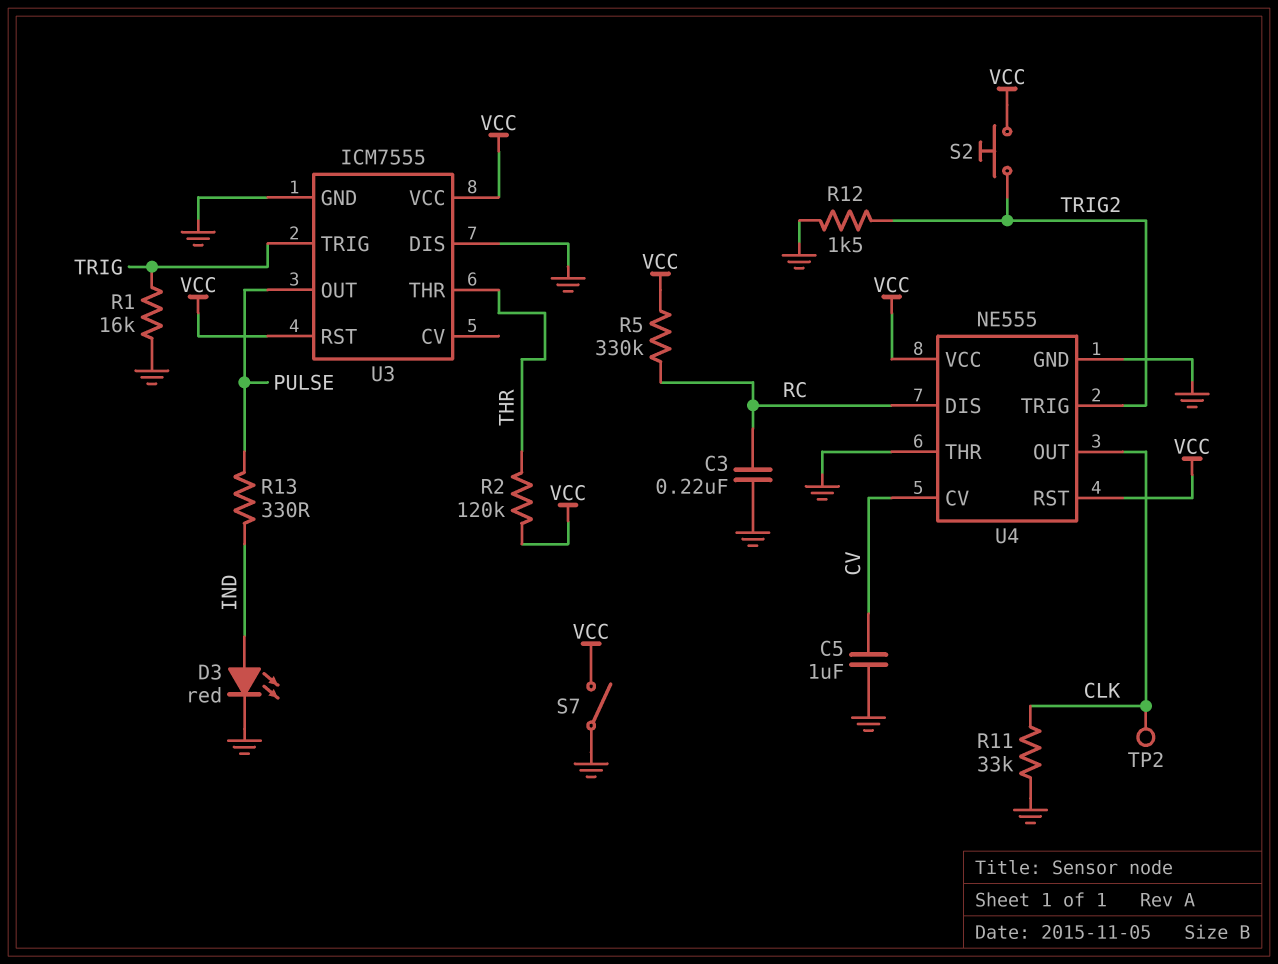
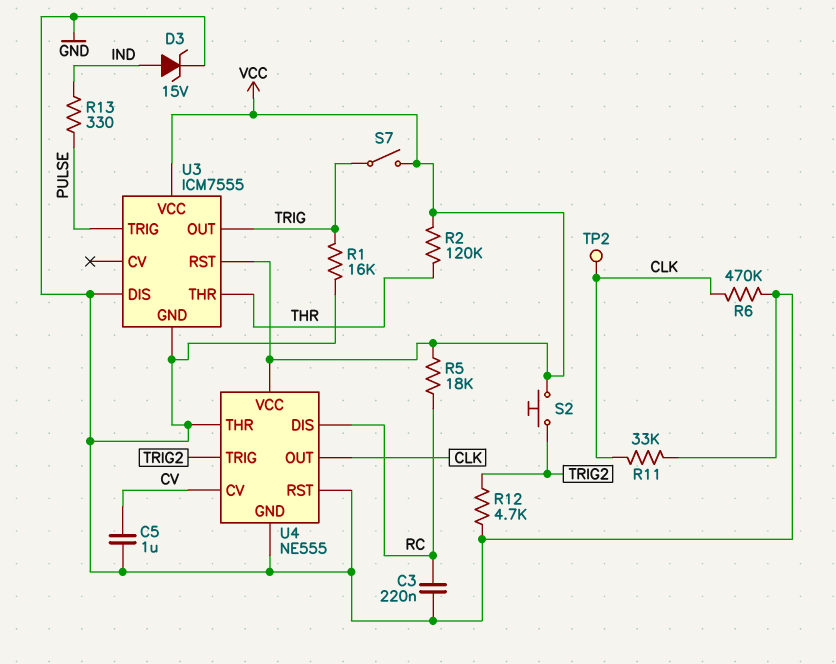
D3: LED red (A IND, K GND) -> zener 15V (A IND, K GND)
R5: 330k (RC, VCC) -> 18k (RC, VCC)
R6: none -> 470k (CLK, GND)
R12: 1.5k (GND, TRIG2) -> 4.7k (GND, TRIG2)
S7: switch (GND, VCC) -> switch (TRIG, VCC)
U3 pin OUT: PULSE -> TRIG
U3 pin TRIG: TRIG -> PULSE
U4 pin RST: VCC -> GND

